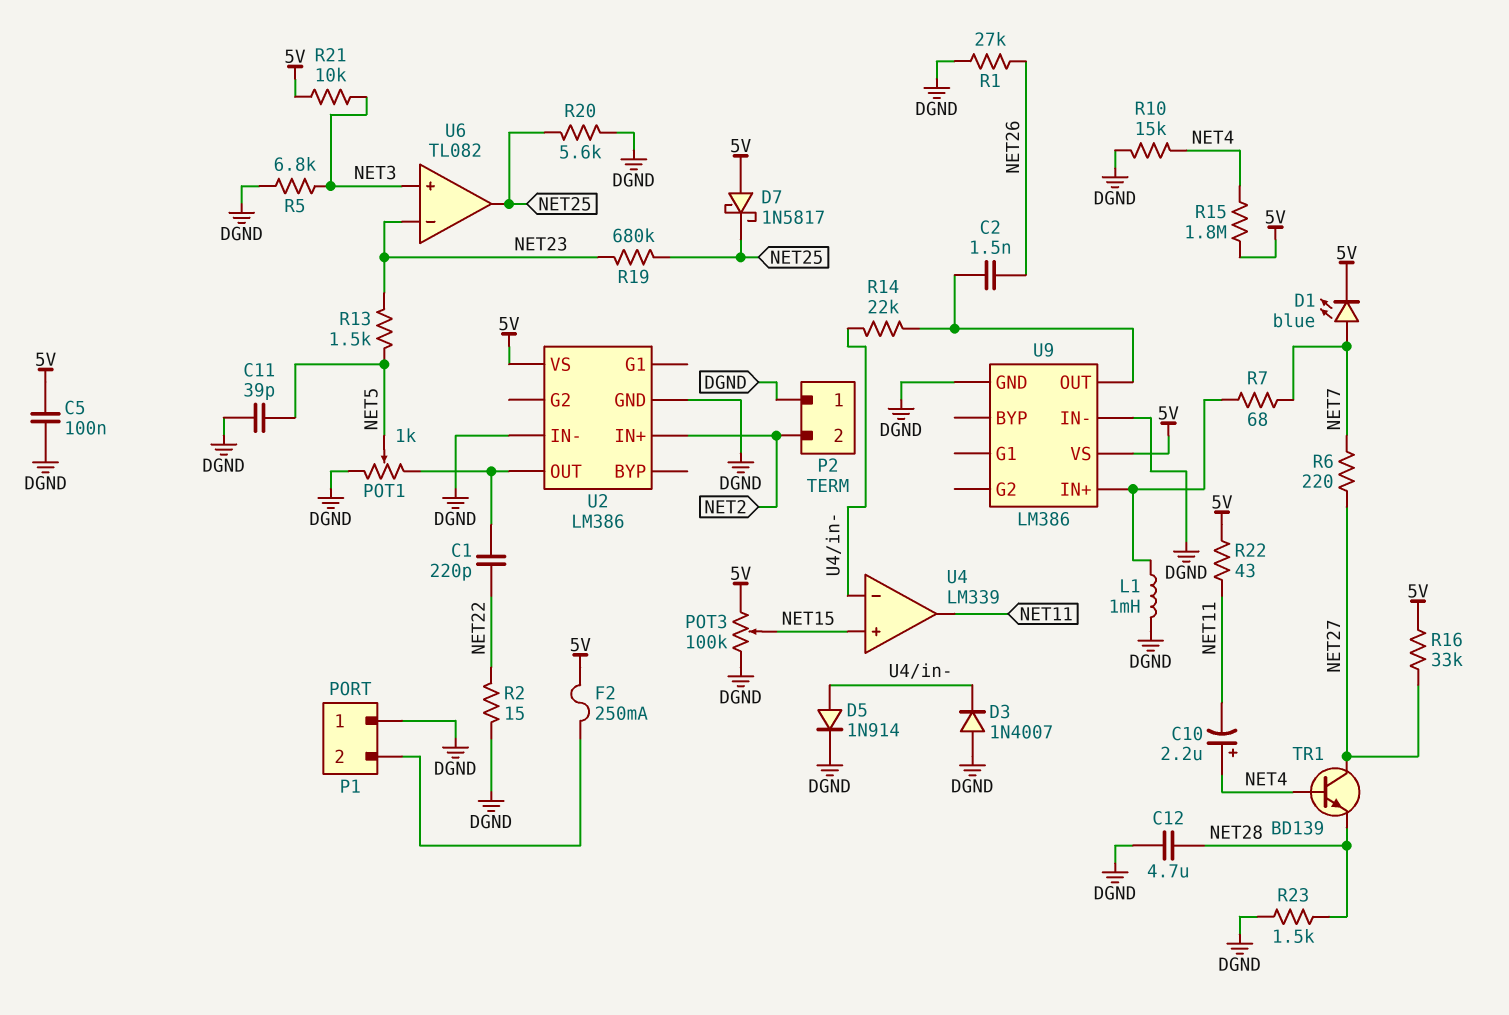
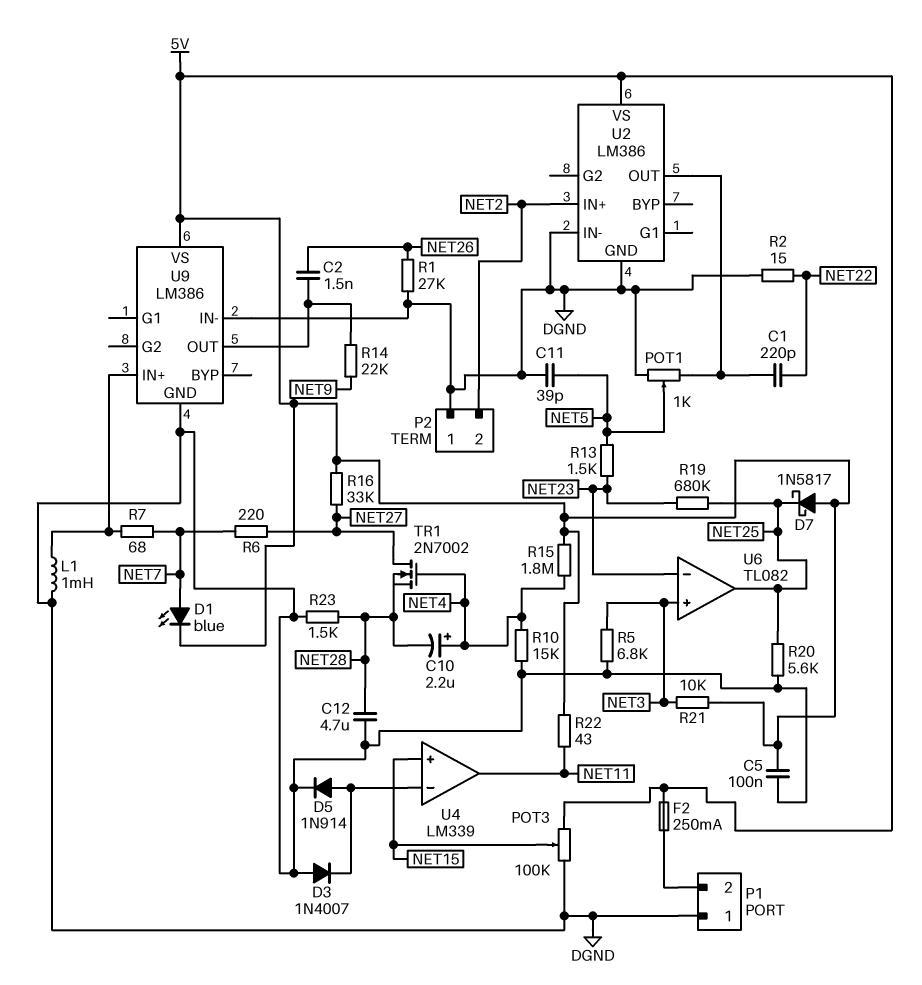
C10: 2.2uF (plus NET4, minus NET11) -> 2.2uF (plus NET4, minus NET28)
R14: 22k (U4/in-, U9/OUT) -> 22k (NET9, U9/OUT)
TR1: NPN BD139 (B NET4, C NET27, E NET28) -> NMOS 2N7002 (G NET4, D NET27, S NET28)

